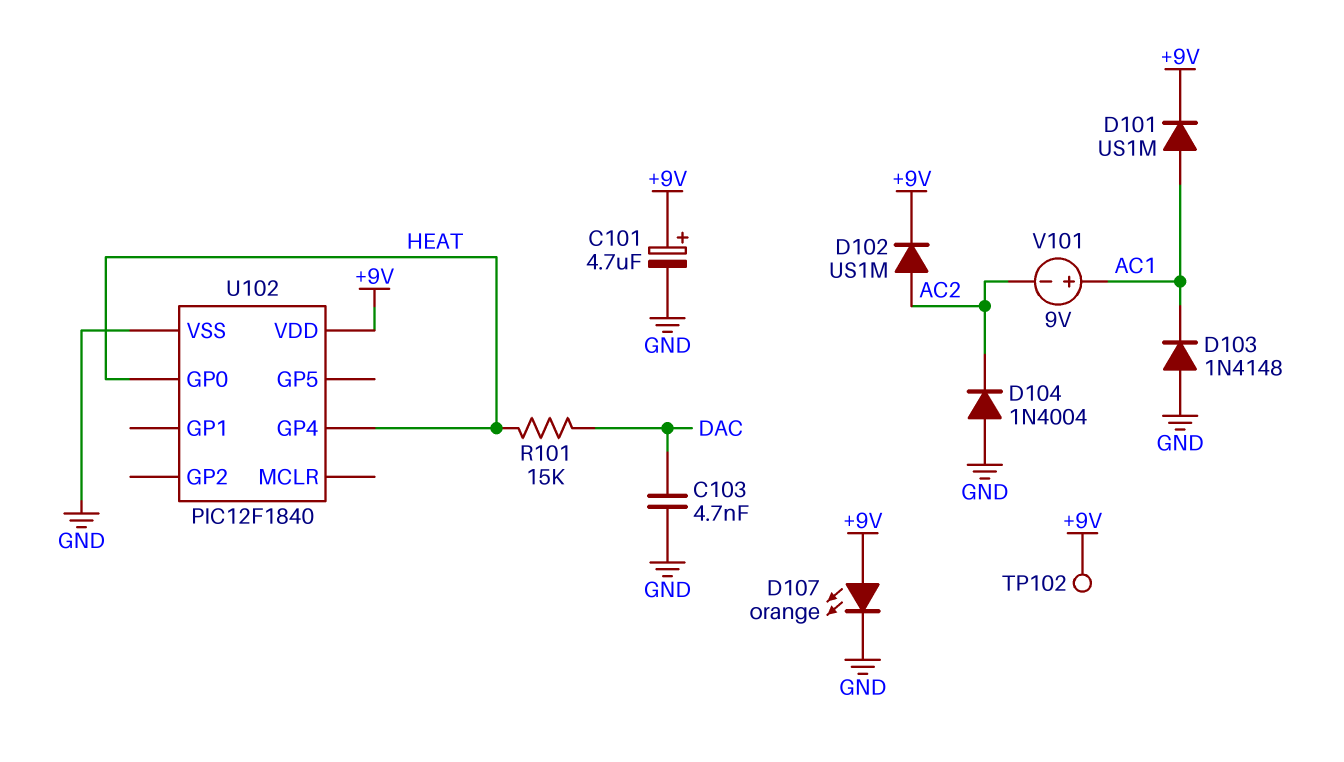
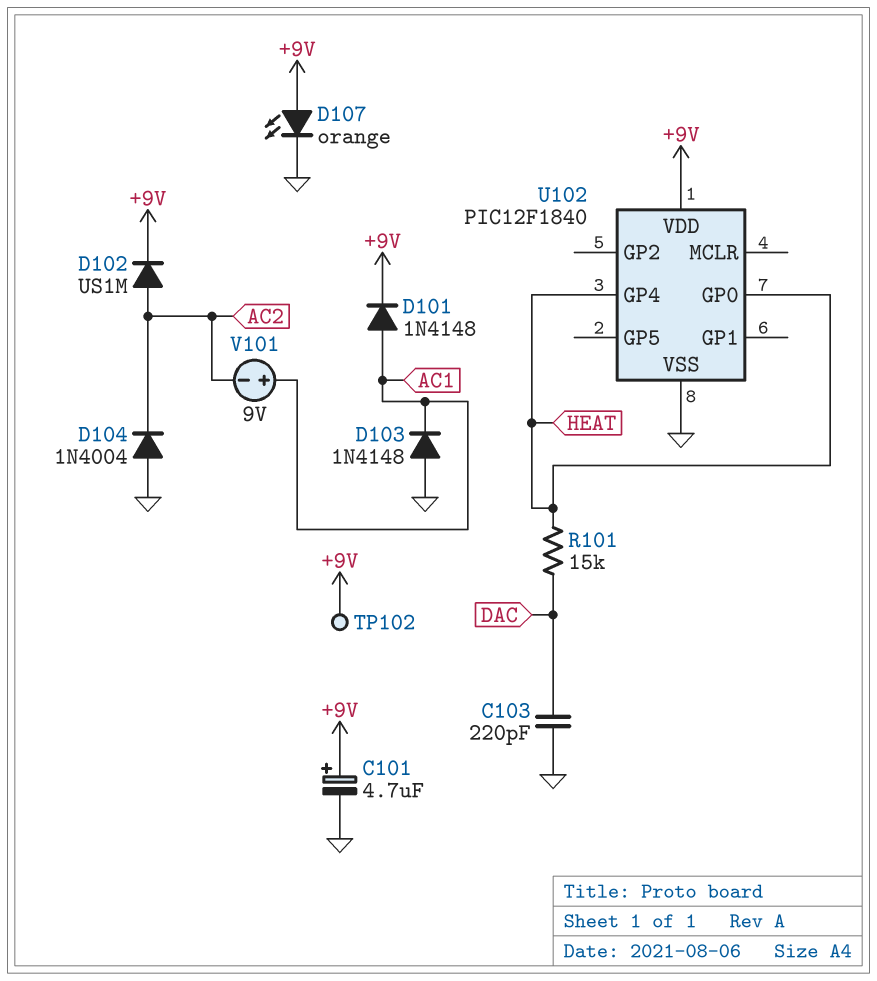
C103: 4.7nF (DAC, GND) -> 220pF (DAC, GND)
D101: diode US1M (A AC1, K +9V) -> diode 1N4148 (A AC1, K +9V)

